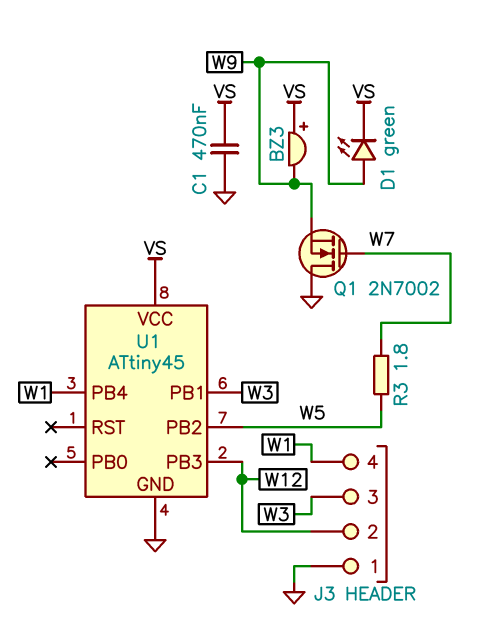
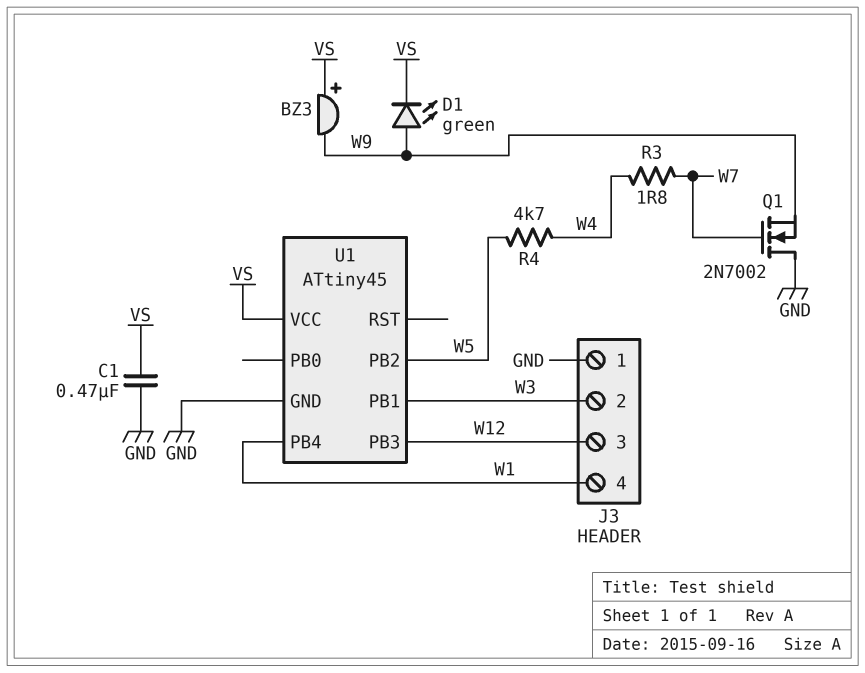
J3 pin 2: W12 -> W3
J3 pin 3: W3 -> W12
R3: 1.8 (W5, W7) -> 1.8 (W4, W7)
R4: none -> 4.7k (W4, W5)

